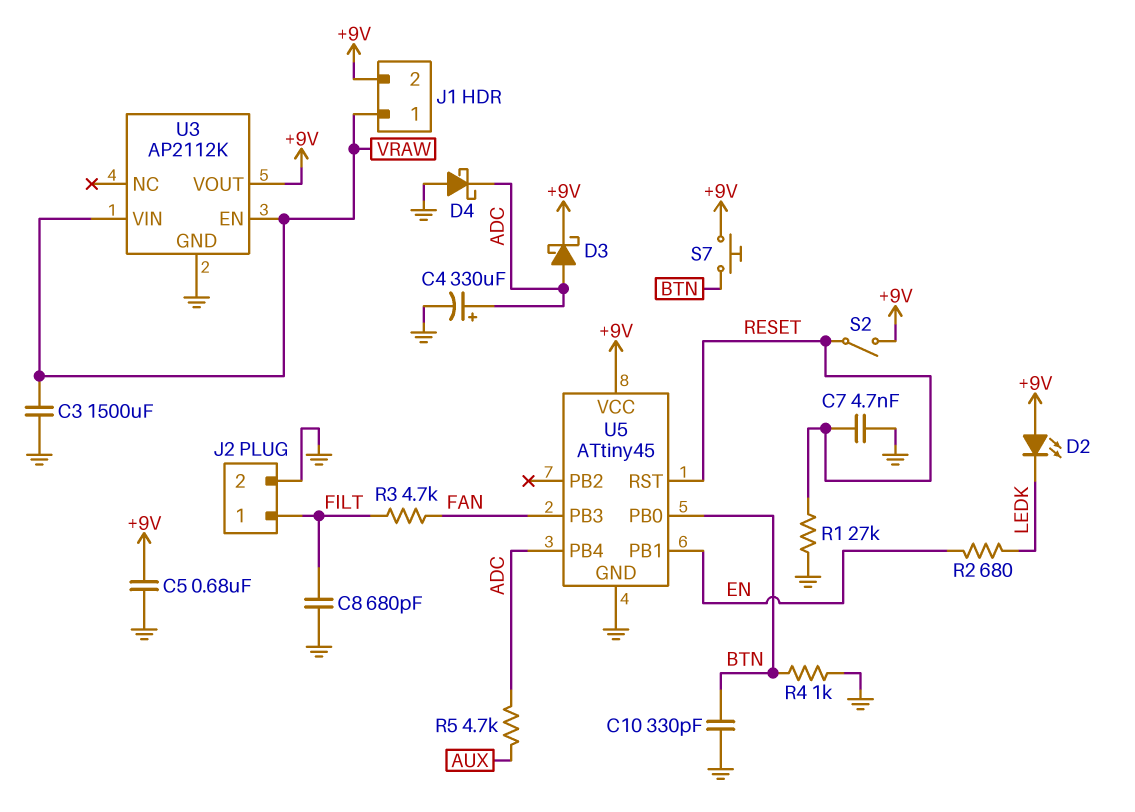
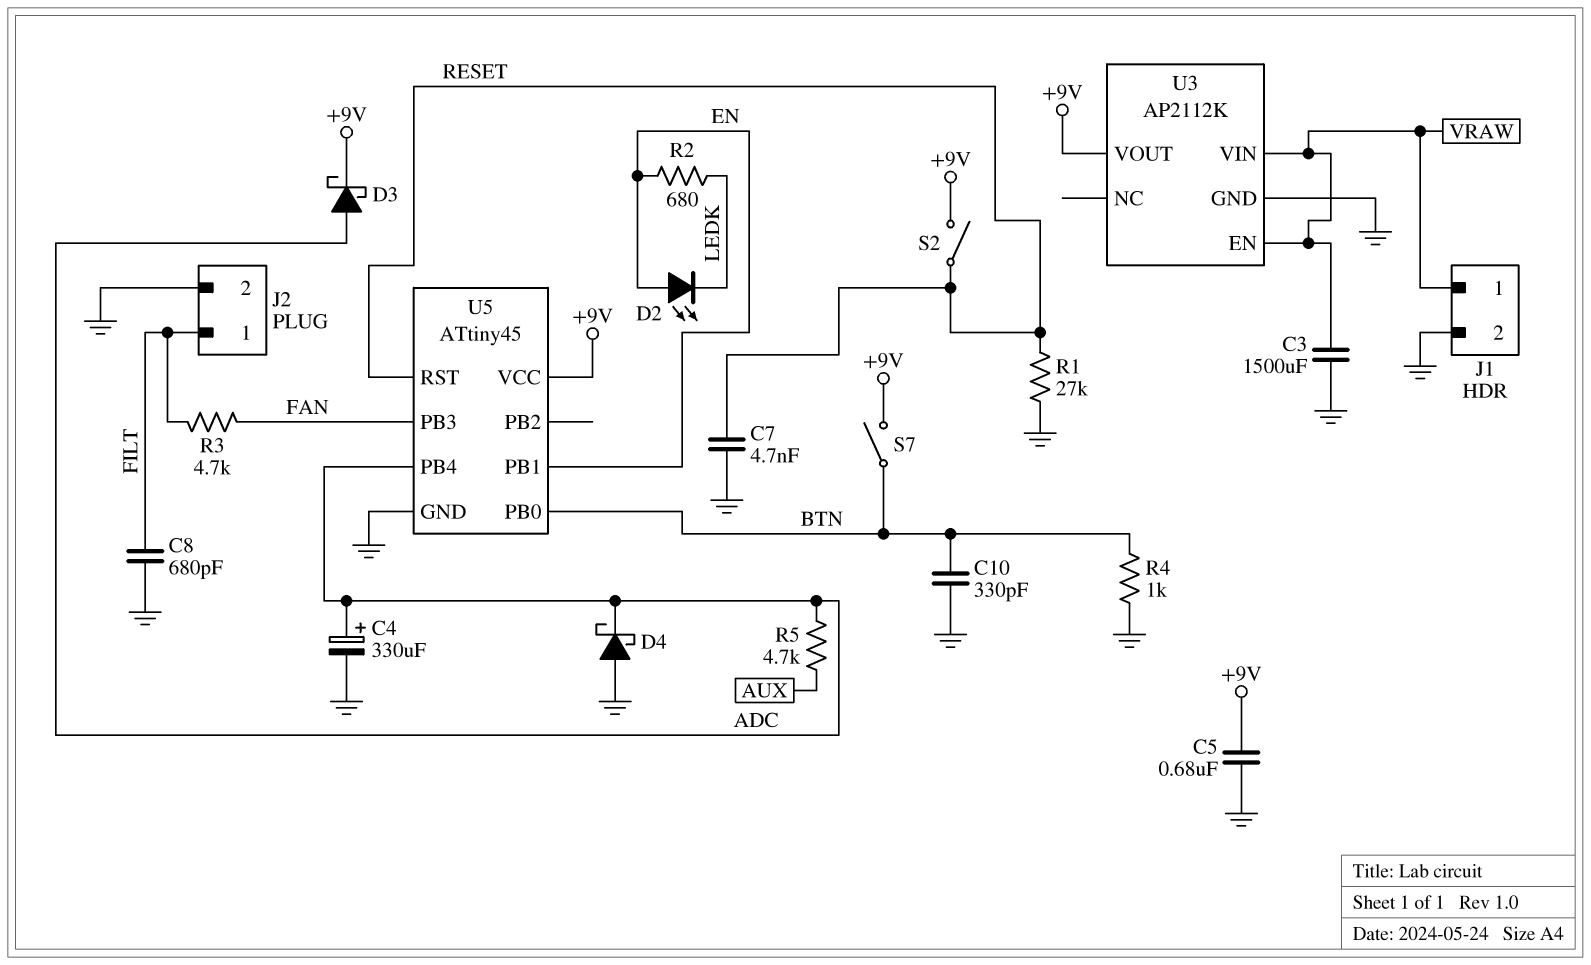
D2: LED (A +9V, K LEDK) -> LED (A EN, K LEDK)
J1 pin 2: +9V -> GND
S7: button (+9V, BTN) -> switch (+9V, BTN)

